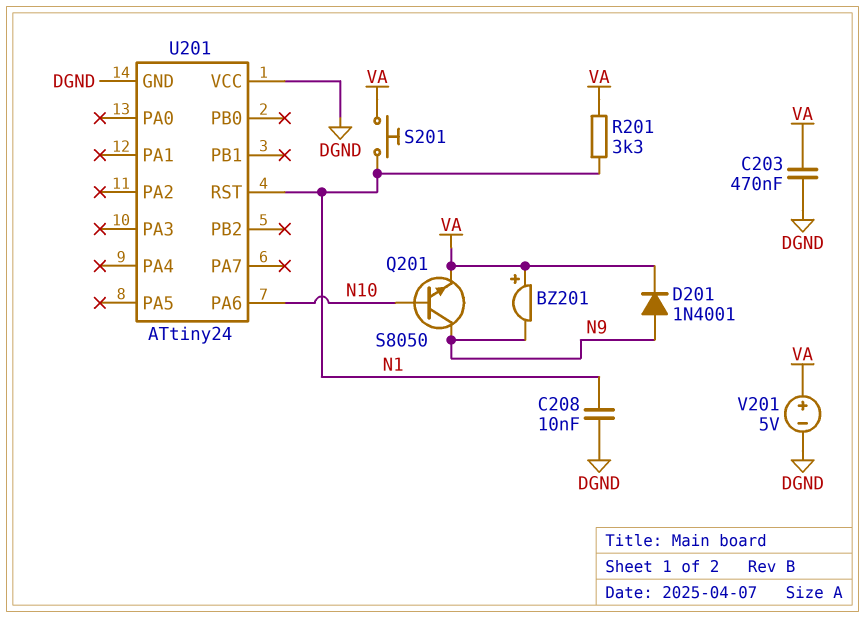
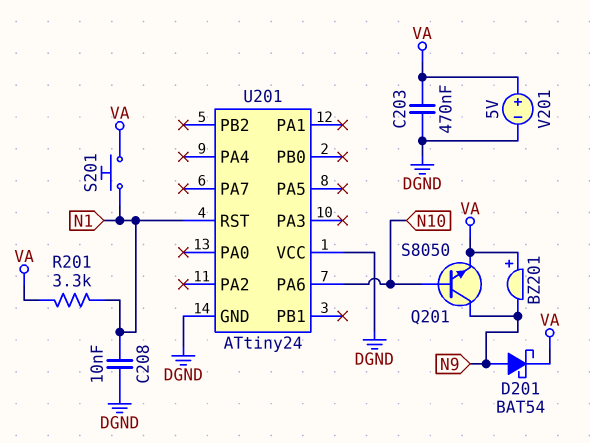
D201: diode 1N4001 (A N9, K VA) -> schottky BAT54 (A N9, K VA)

